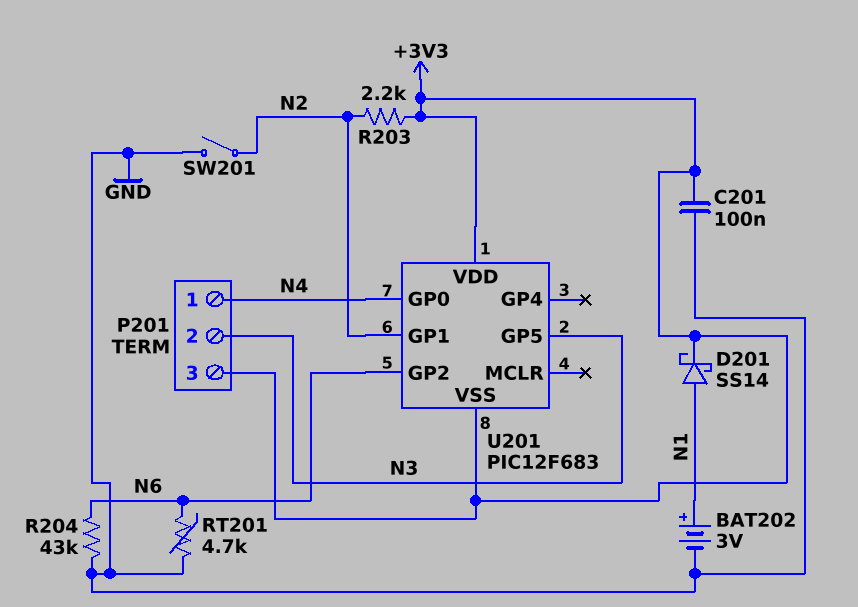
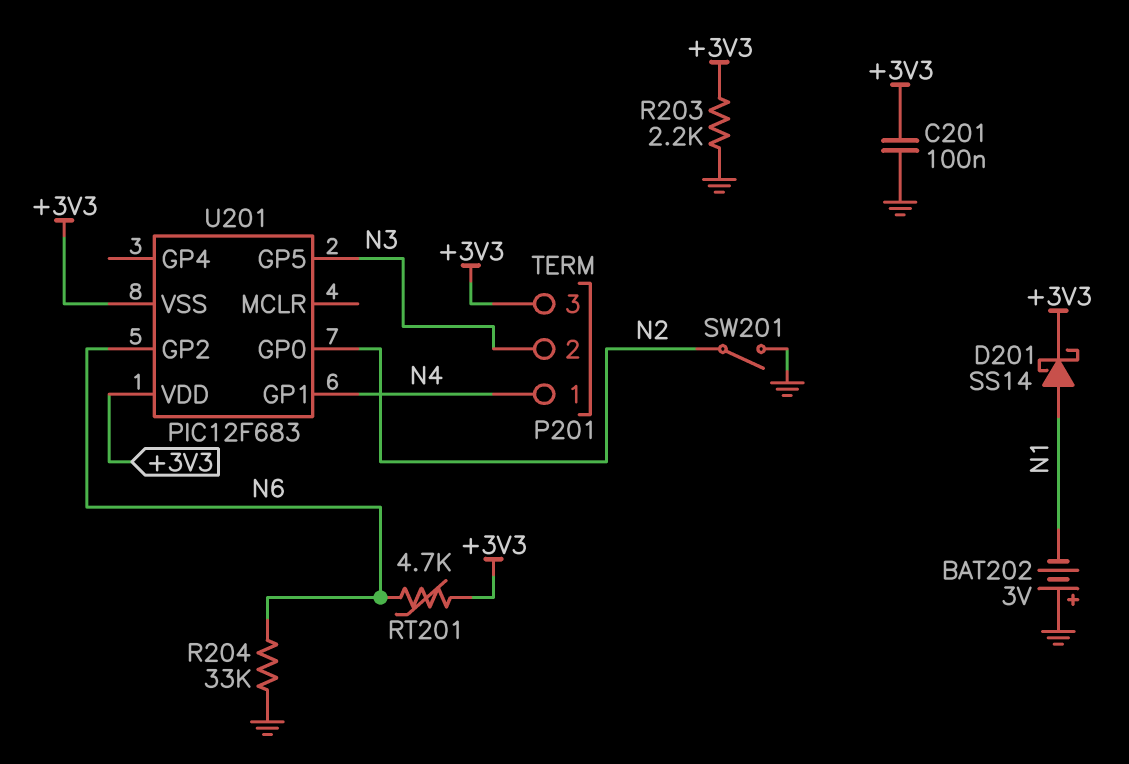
BAT202: 3V (plus N1, minus GND) -> 3V (plus GND, minus N1)
R203: 2.2k (+3V3, N2) -> 2.2k (+3V3, GND)
R204: 43k (GND, N6) -> 33k (GND, N6)
RT201: 4.7k (GND, N6) -> 4.7k (+3V3, N6)
U201 pin GP0: N4 -> N2
U201 pin GP1: N2 -> N4

